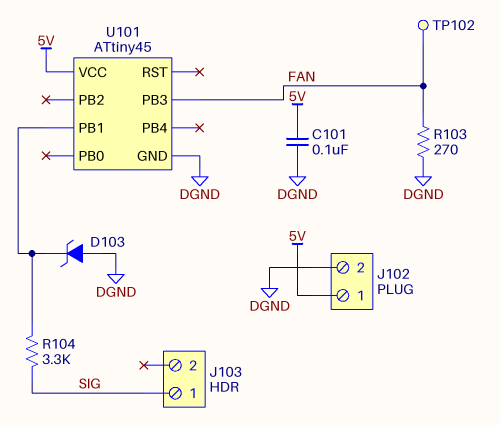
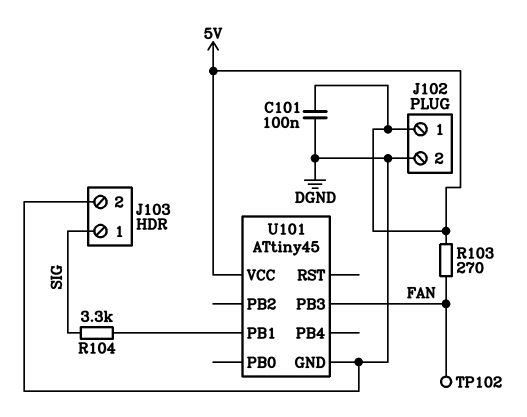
D103: zener (A DGND, K U101/PB1) -> none
J103 pin 2: none -> DGND
R103: 270 (DGND, FAN) -> 270 (5V, FAN)

